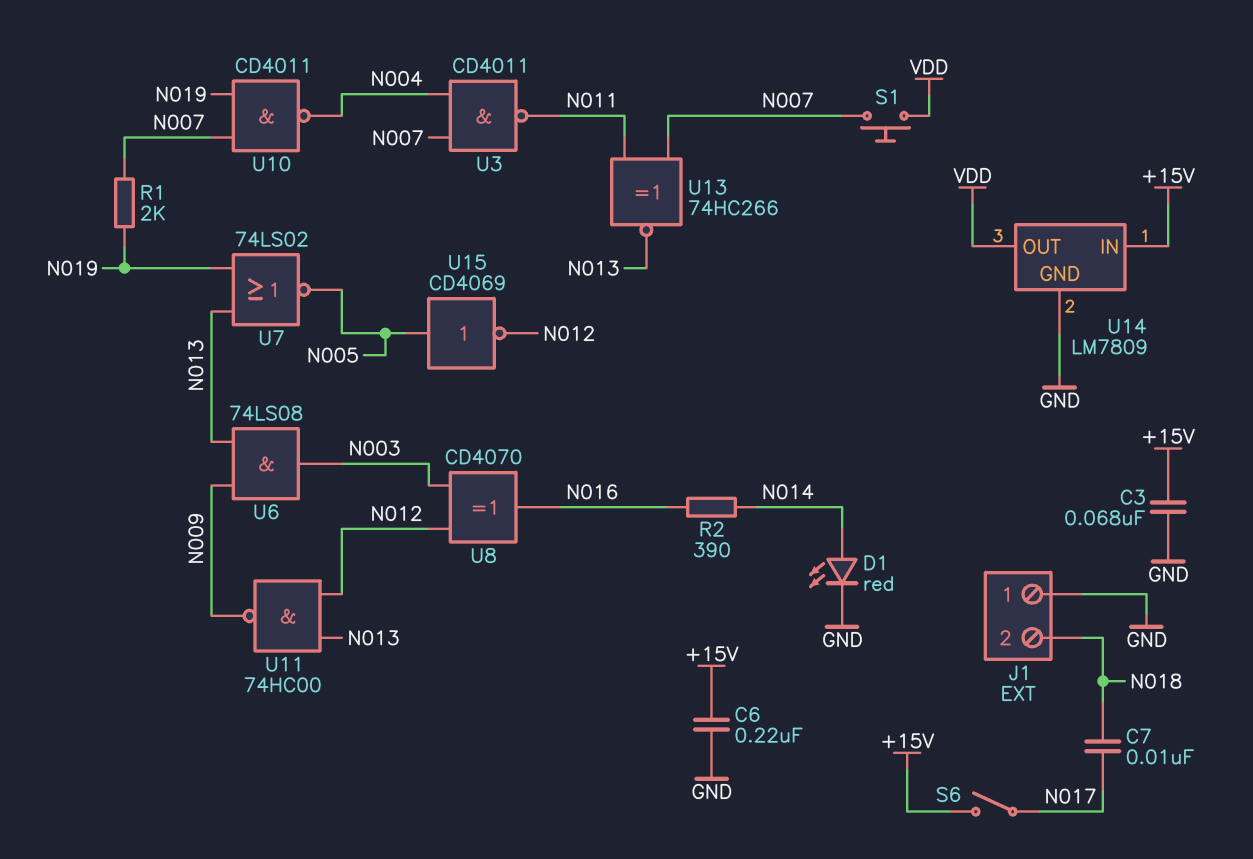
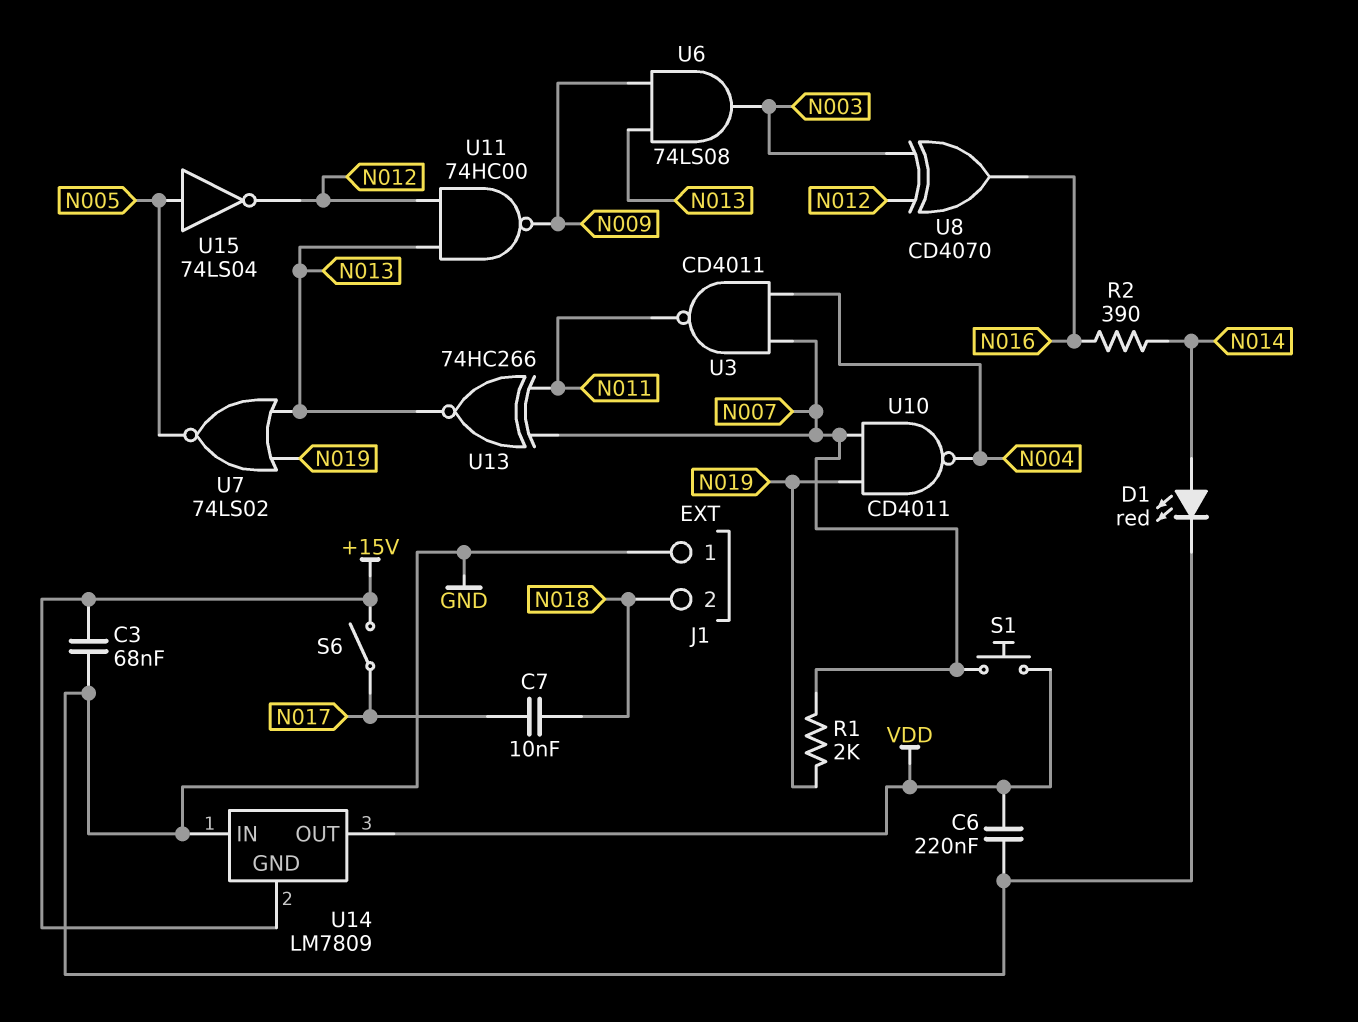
C6: 220nF (+15V, GND) -> 220nF (GND, VDD)
U14 pin GND: GND -> +15V
U14 pin IN: +15V -> GND
U15: NOT CD4069 (in N005, out N012) -> NOT 74LS04 (in N005, out N012)

